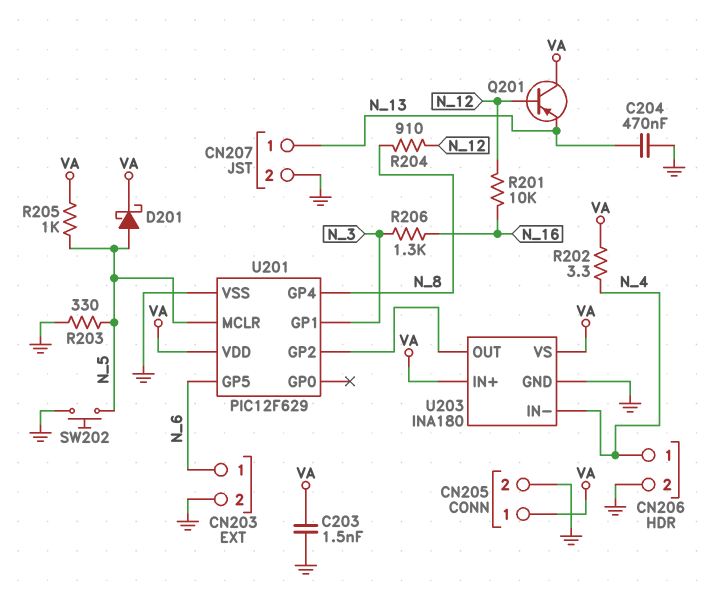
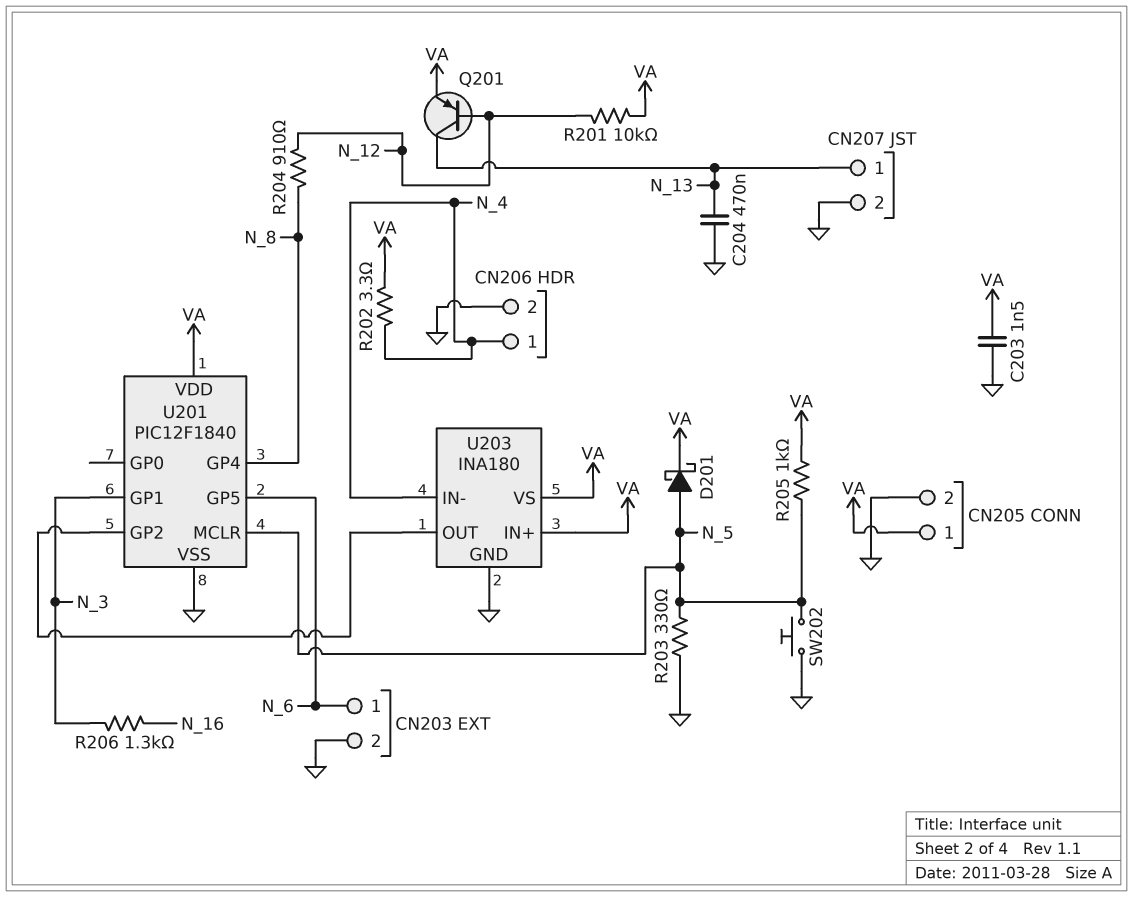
Q201: PNP (B N_12, C VA, E N_13) -> PNP (B N_12, C N_13, E VA)
R201: 10k (N_12, N_16) -> 10k (N_12, VA)
U201: PIC12F629 -> PIC12F1840

